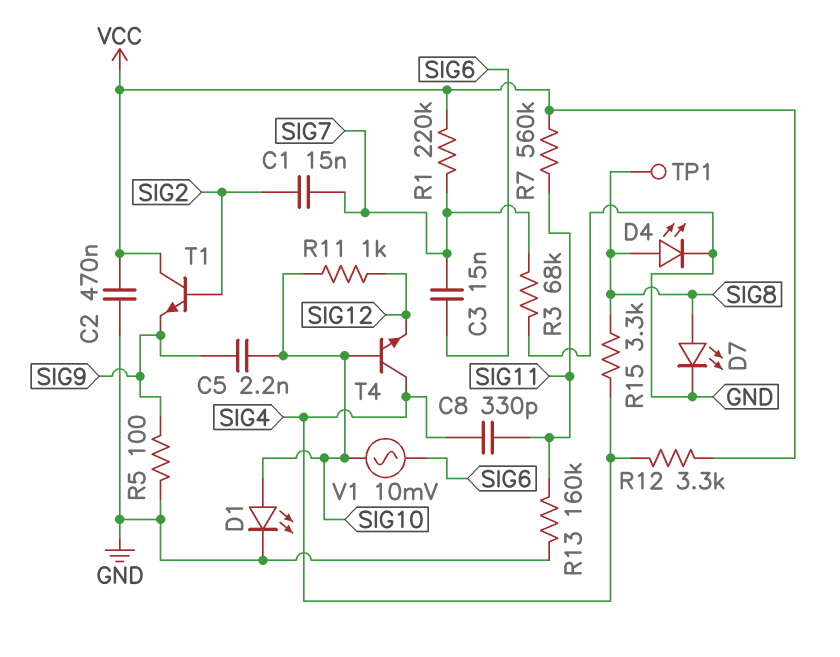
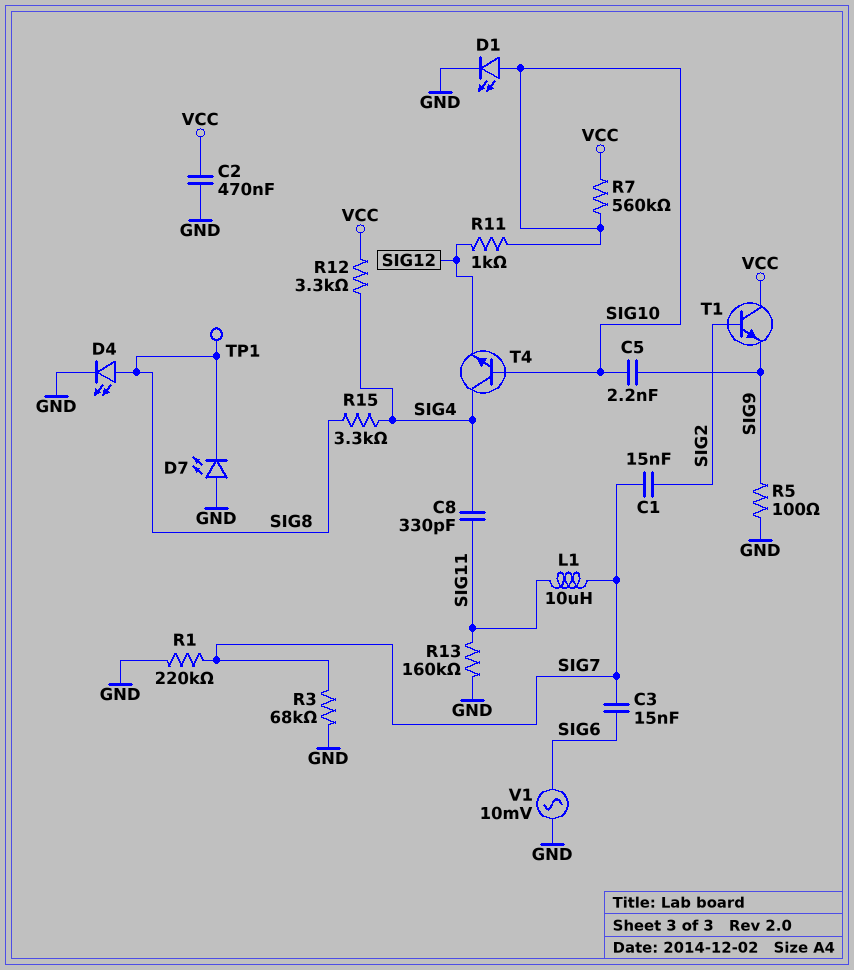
D7: LED (A SIG8, K GND) -> LED (A GND, K SIG8)
L1: none -> 10uH (SIG7, SIG11)
R1: 220k (SIG7, VCC) -> 220k (GND, SIG7)
R7: 560k (SIG11, VCC) -> 560k (SIG10, VCC)
V1: AC 10mV (SIG6, SIG10) -> AC 10mV (GND, SIG6)

